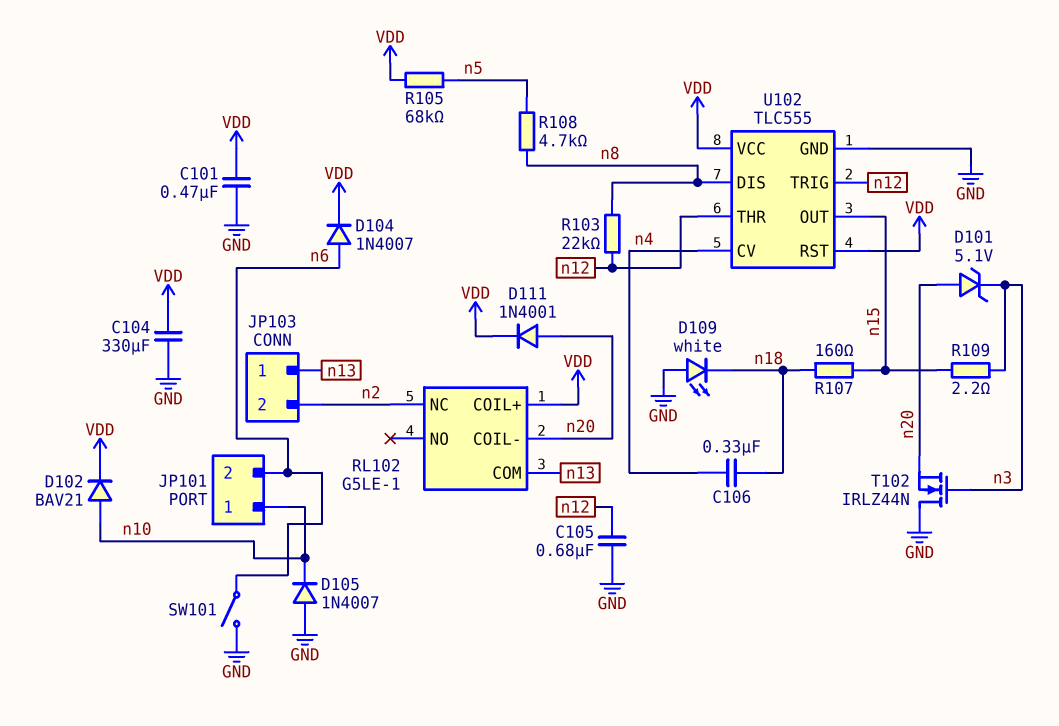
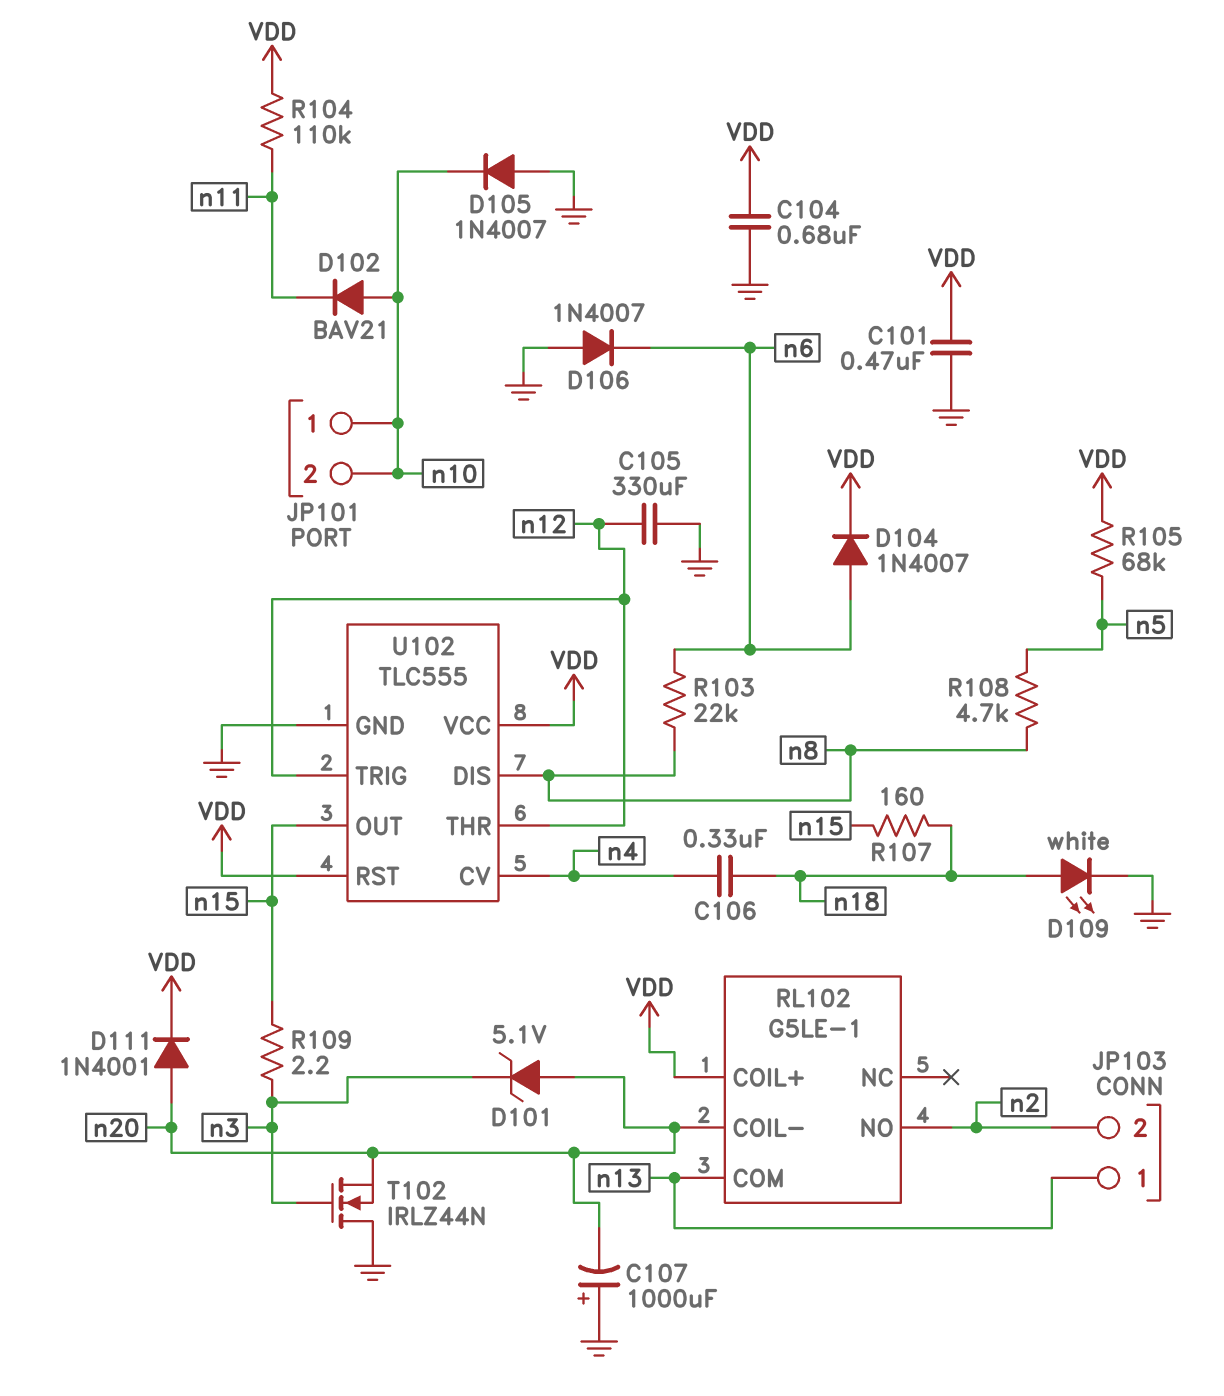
C104: 330uF (GND, VDD) -> 680nF (GND, VDD)
C105: 680nF (GND, n12) -> 330uF (GND, n12)
C107: none -> 1000uF (plus GND, minus n20)
D102: diode BAV21 (A n10, K VDD) -> diode BAV21 (A n10, K n11)
D106: none -> diode 1N4007 (A GND, K n6)
D109: LED white (A GND, K n18) -> LED white (A n18, K GND)
JP101 pin 2: n6 -> n10
R103: 22k (n8, n12) -> 22k (n6, n8)
R104: none -> 110k (VDD, n11)
RL102 pin NC: n2 -> none
RL102 pin NO: none -> n2
SW101: switch (GND, n6) -> none

